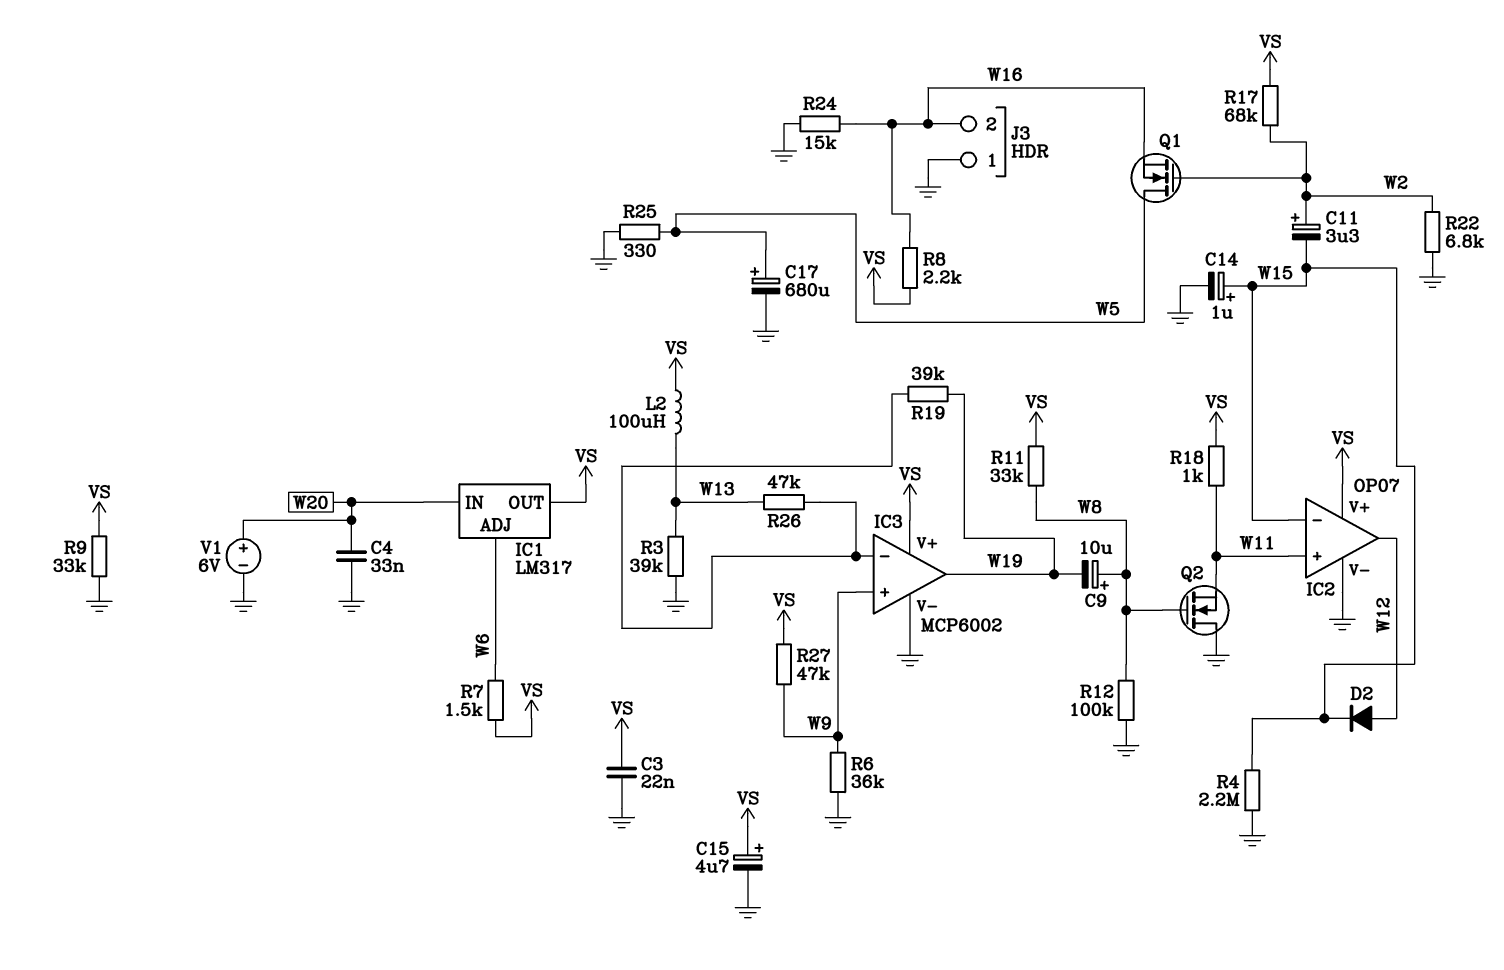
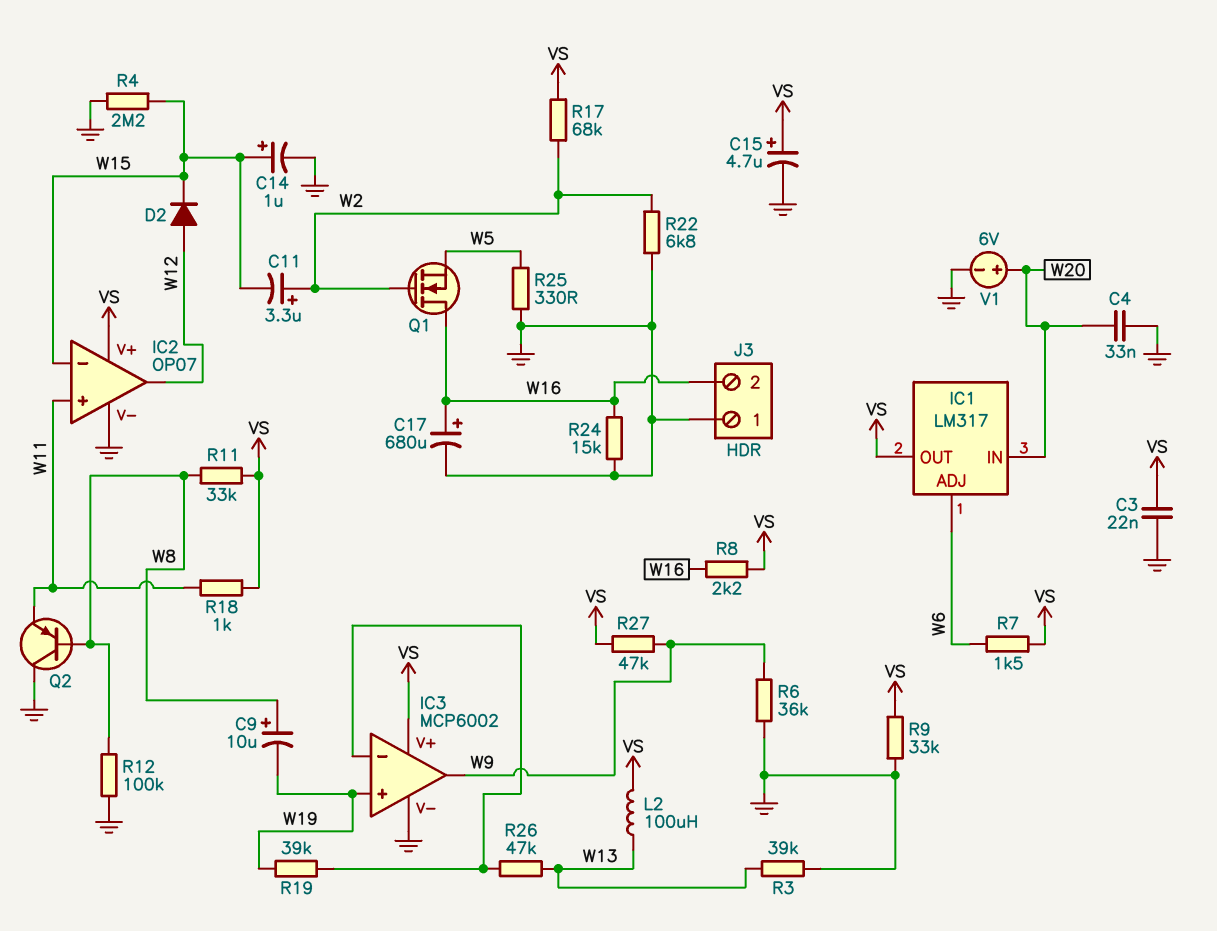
C17: 680uF (plus W5, minus GND) -> 680uF (plus W16, minus GND)
IC3 pin in+: W9 -> W19
IC3 pin out: W19 -> W9
Q1: NMOS (G W2, D W5, S W16) -> NMOS (G W2, D W16, S W5)
Q2: NMOS (G W8, D GND, S W11) -> PNP (B W8, C GND, E W11)

